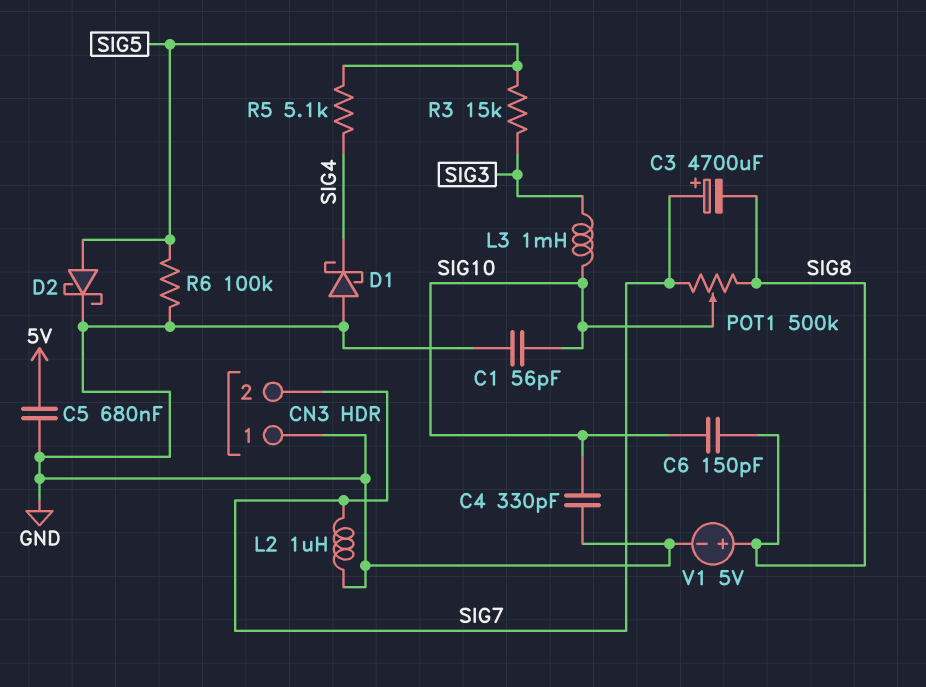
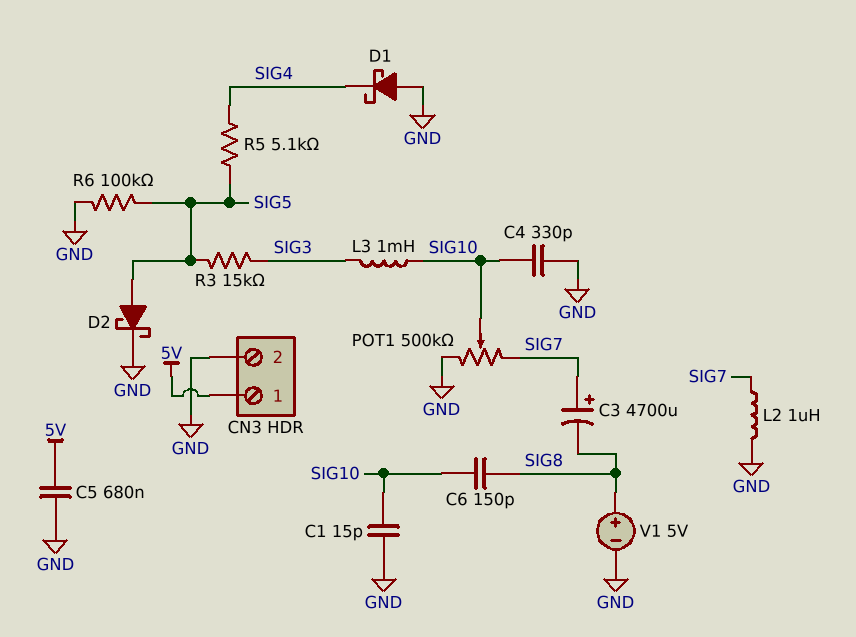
C1: 56pF (GND, SIG10) -> 15pF (GND, SIG10)
CN3 pin 1: GND -> 5V
CN3 pin 2: SIG7 -> GND
POT1: 500k (SIG7, SIG8, wiper SIG10) -> 500k (GND, SIG7, wiper SIG10)

